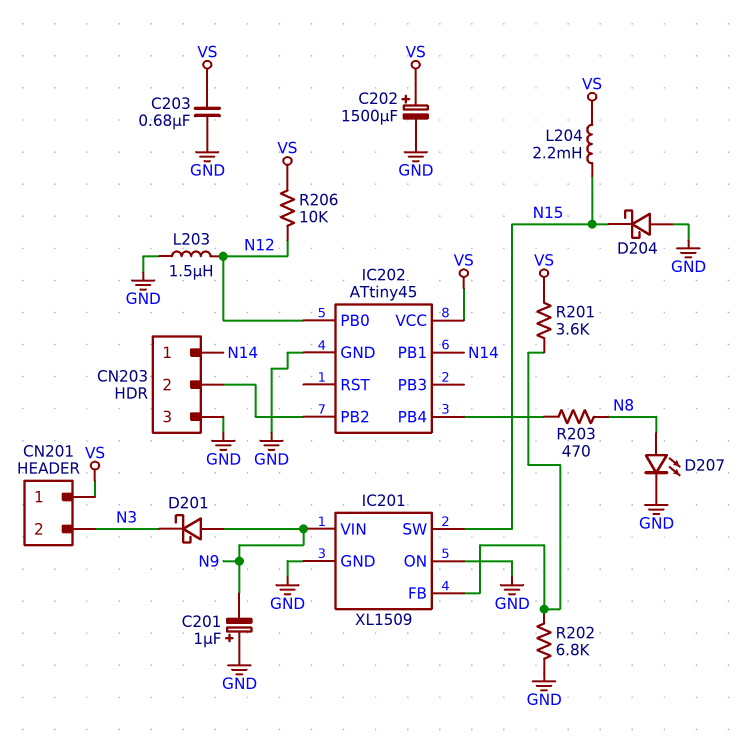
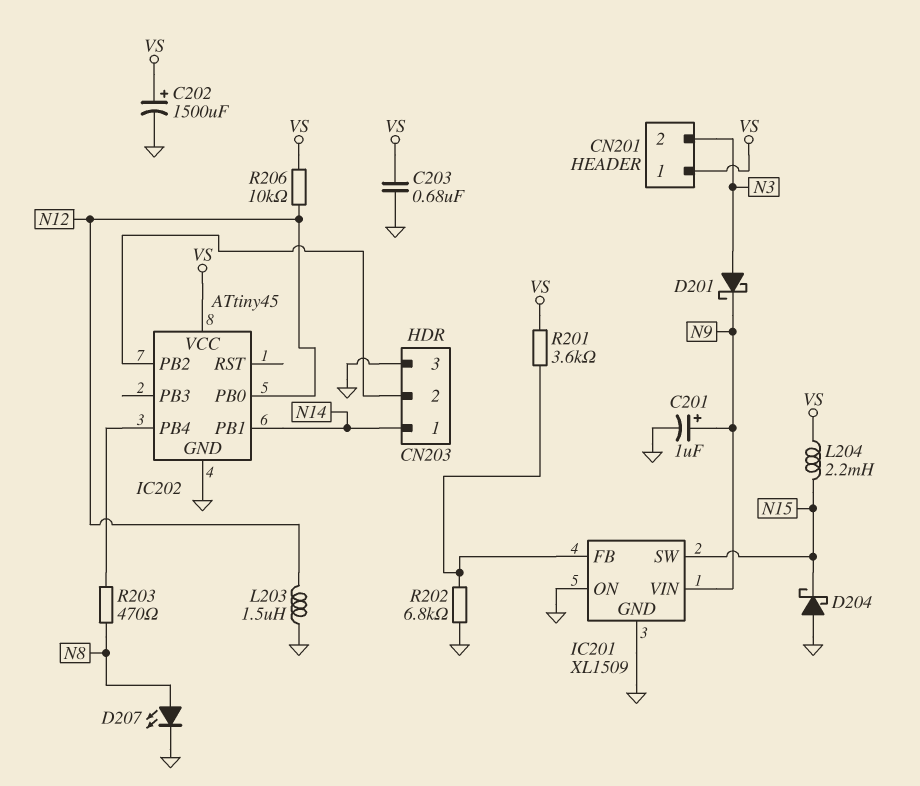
C201: 1uF (plus GND, minus N9) -> 1uF (plus N9, minus GND)
D201: schottky (A N9, K N3) -> schottky (A N3, K N9)

